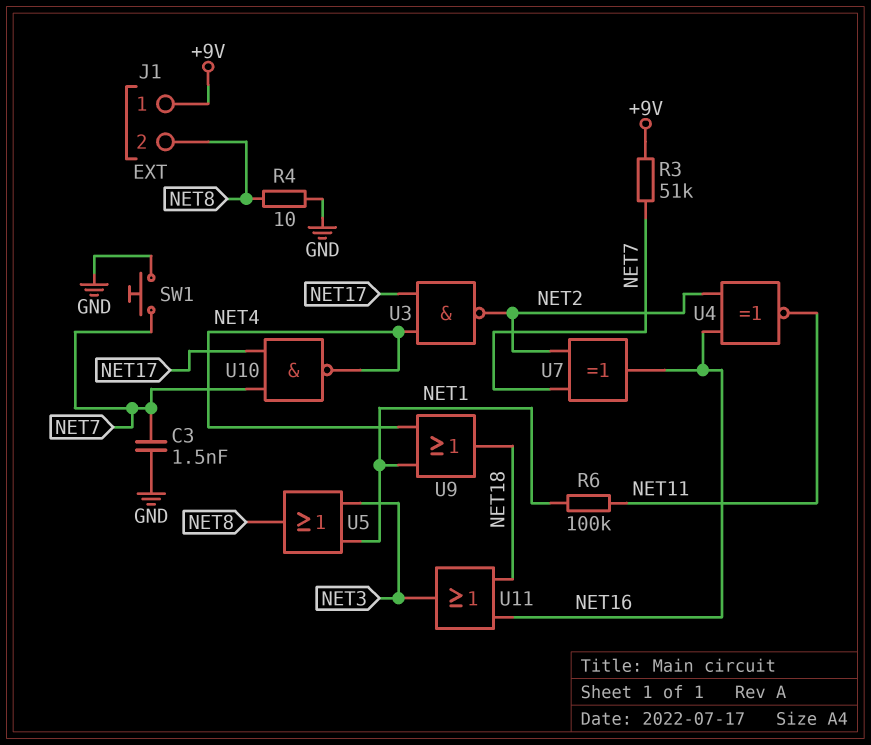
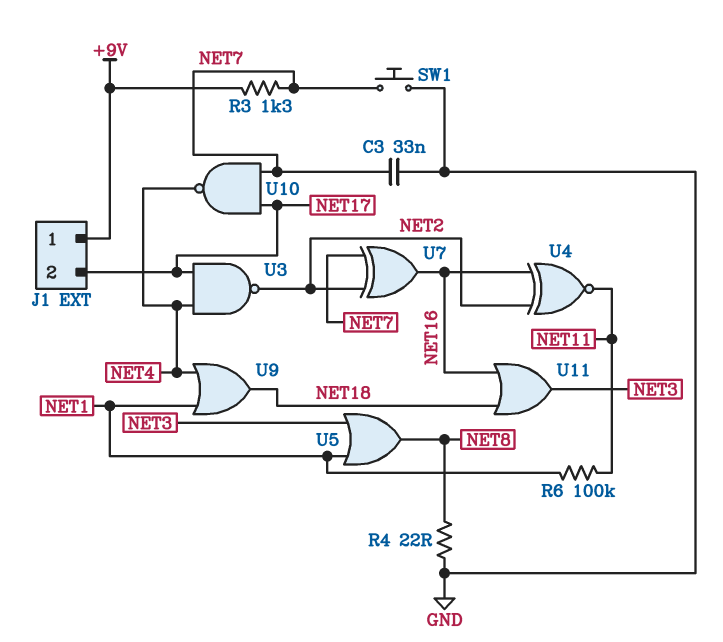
C3: 1.5nF (GND, NET7) -> 33nF (GND, NET7)
J1 pin 2: NET8 -> NET17
R3: 51k (+9V, NET7) -> 1.3k (+9V, NET7)
R4: 10 (GND, NET8) -> 22 (GND, NET8)

